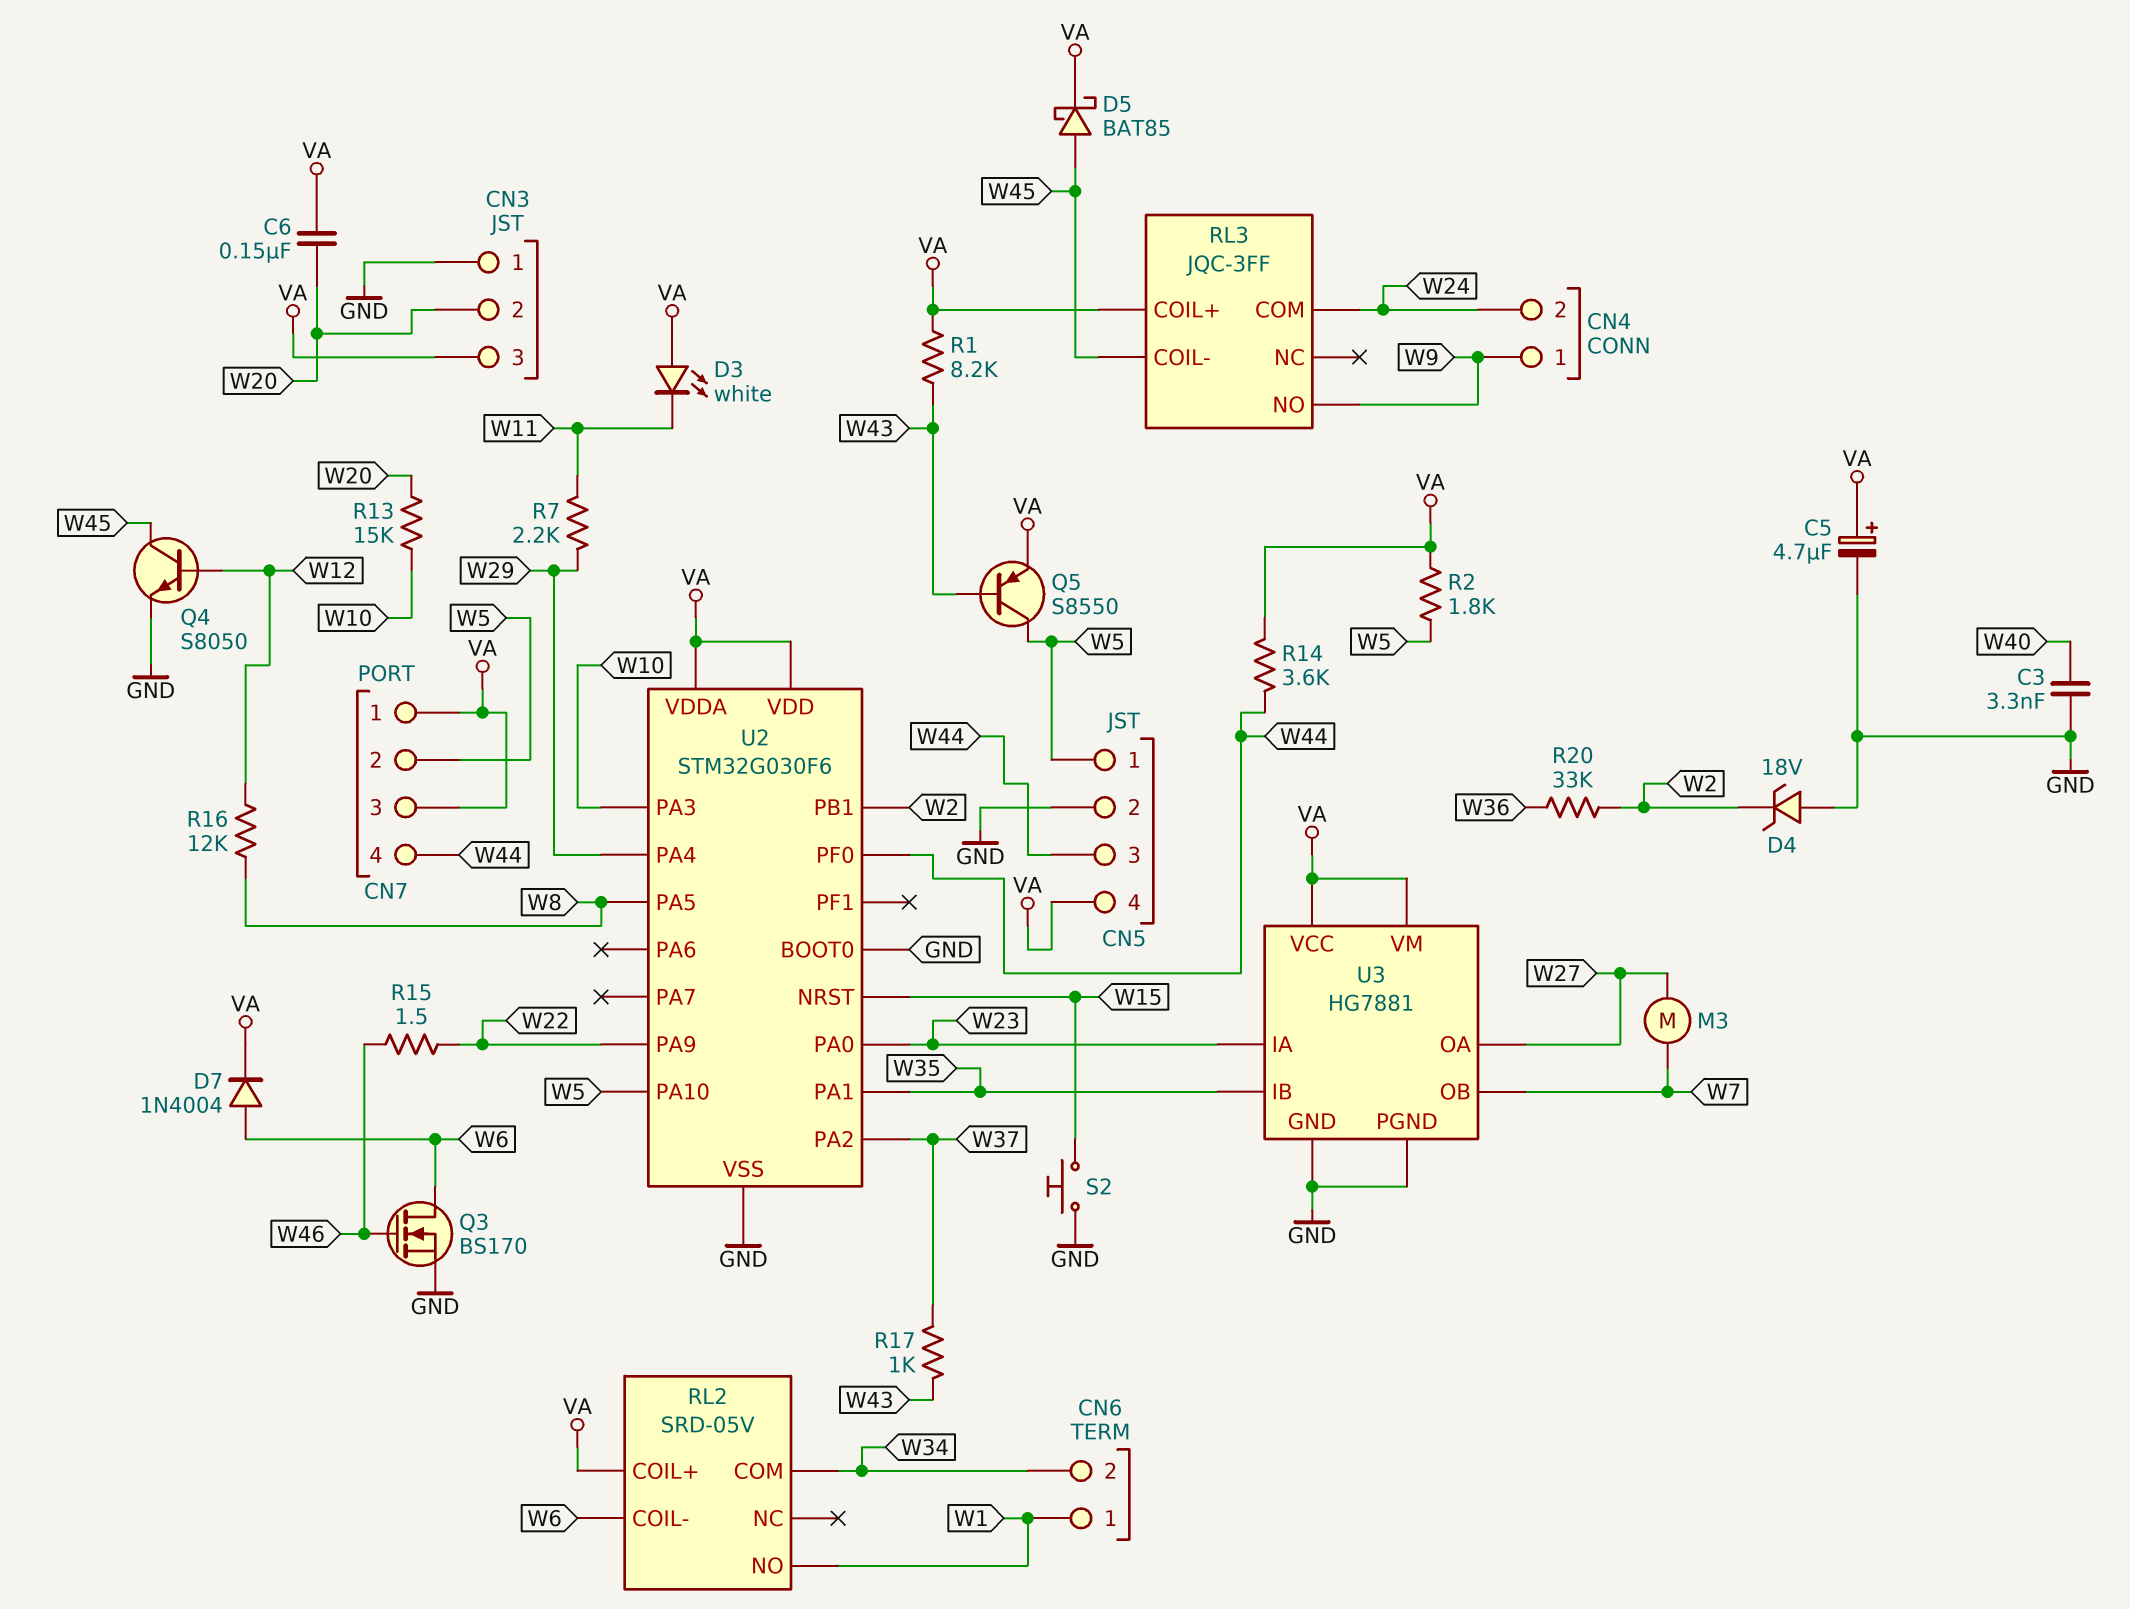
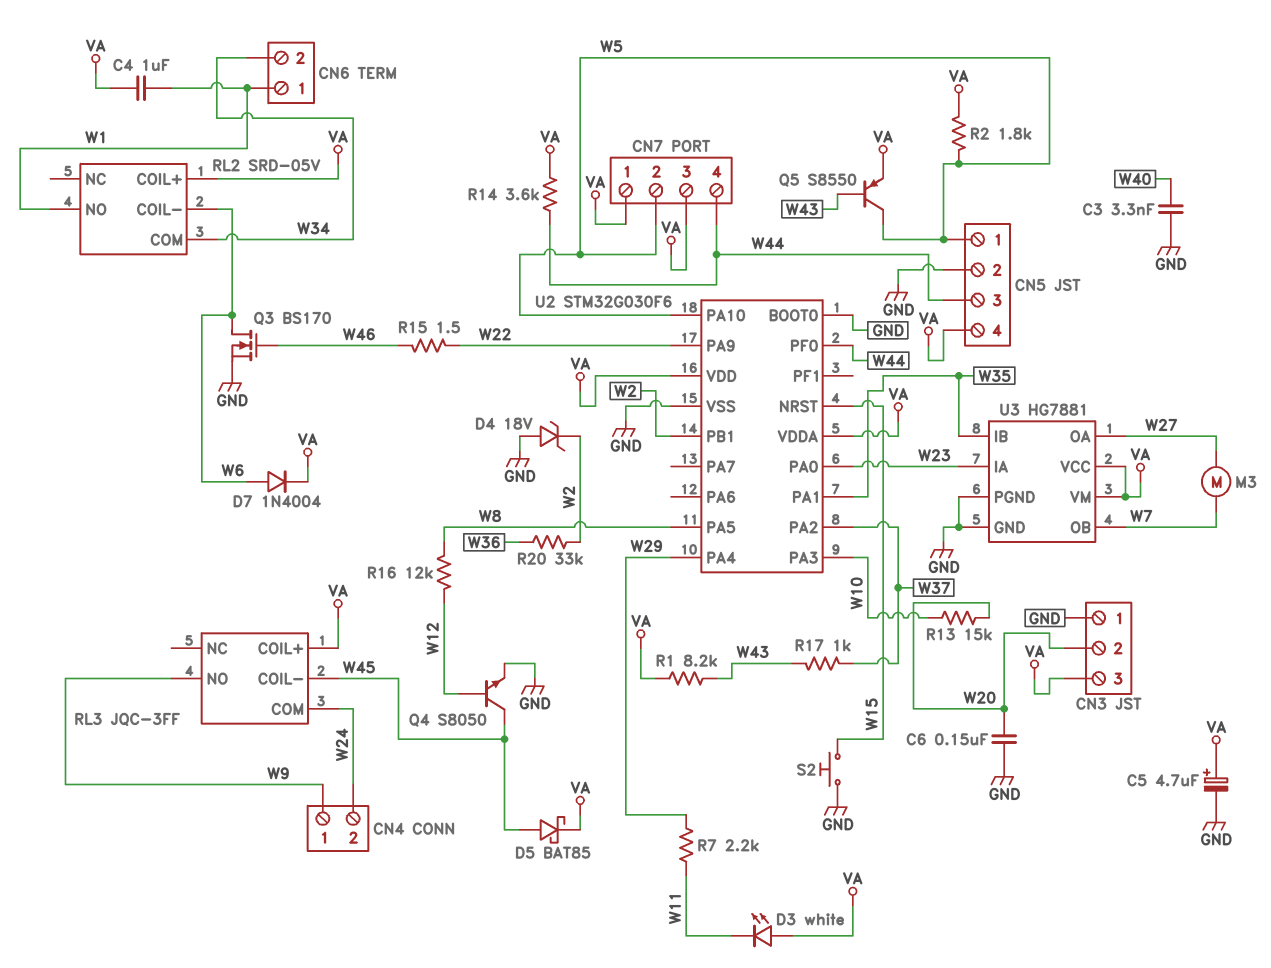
C4: none -> 1uF (VA, W1)
C6: 150nF (VA, W20) -> 150nF (GND, W20)

